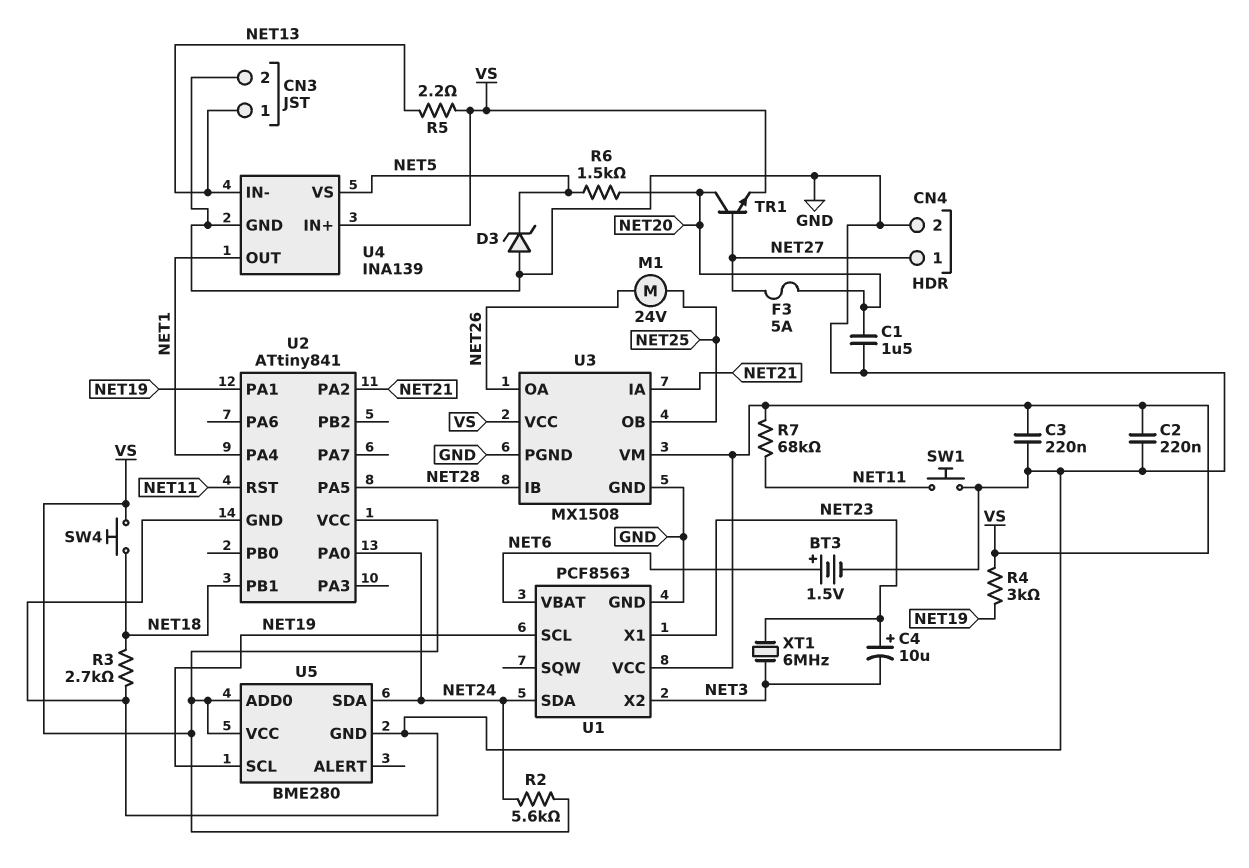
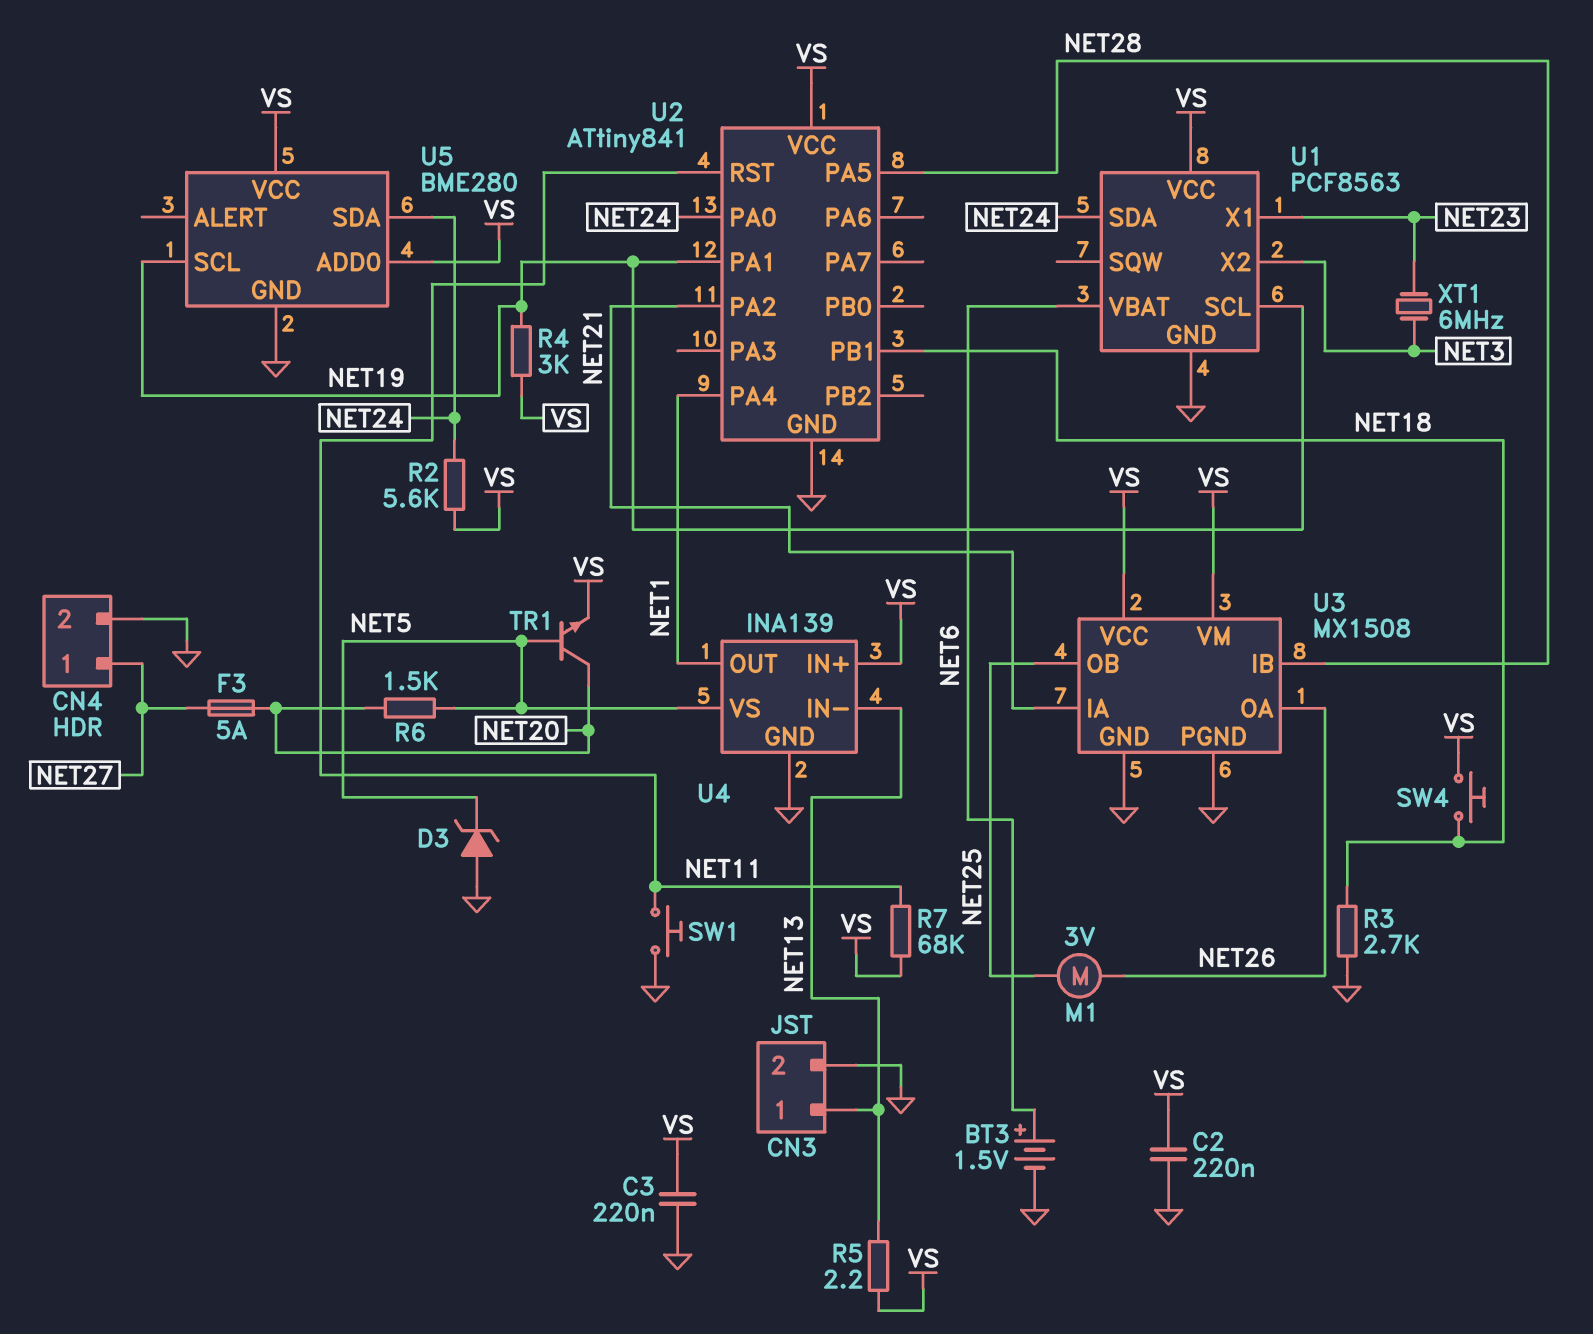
C1: 1.5uF (GND, NET20) -> none
C4: 10uF (plus NET23, minus NET3) -> none
M1: motor 24V (NET25, NET26) -> motor 3V (NET25, NET26)
TR1: NPN (B NET27, C NET20, E VS) -> NPN (B NET5, C NET20, E VS)

